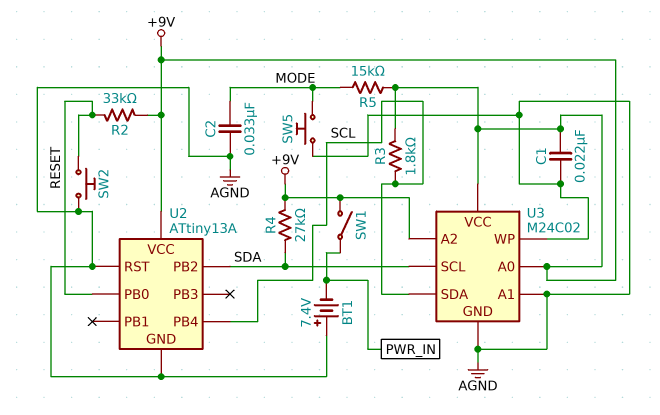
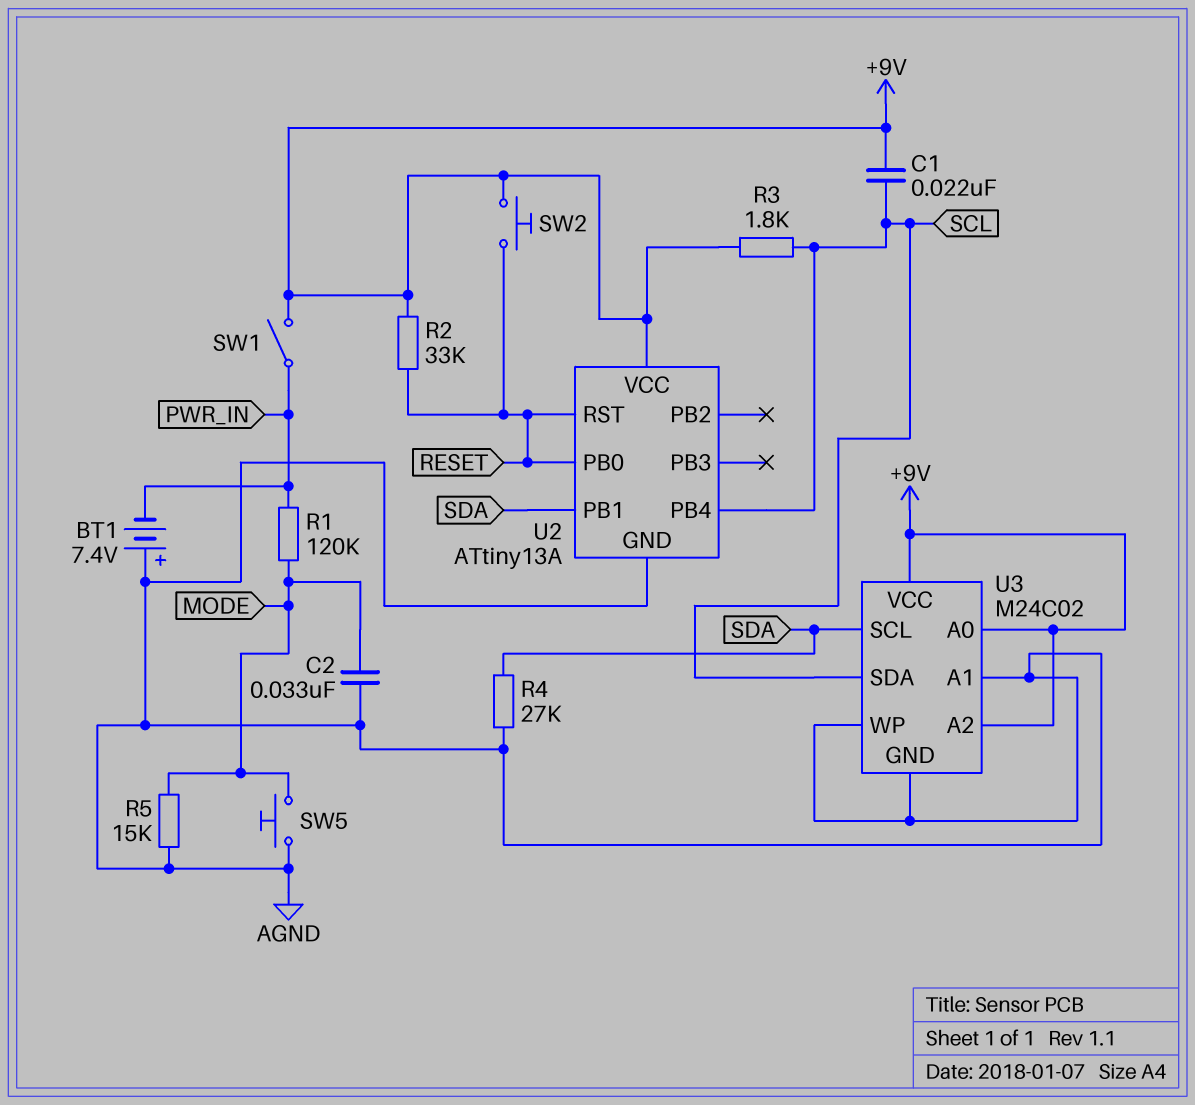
C1: 22nF (+9V, AGND) -> 22nF (+9V, SCL)
R1: none -> 120k (MODE, PWR_IN)
R4: 27k (+9V, SDA) -> 27k (AGND, SDA)
R5: 15k (+9V, MODE) -> 15k (AGND, MODE)
SW2: button (AGND, RESET) -> button (+9V, RESET)
U2 pin PB1: none -> SDA
U2 pin PB2: SDA -> none
U2 pin RST: AGND -> RESET

